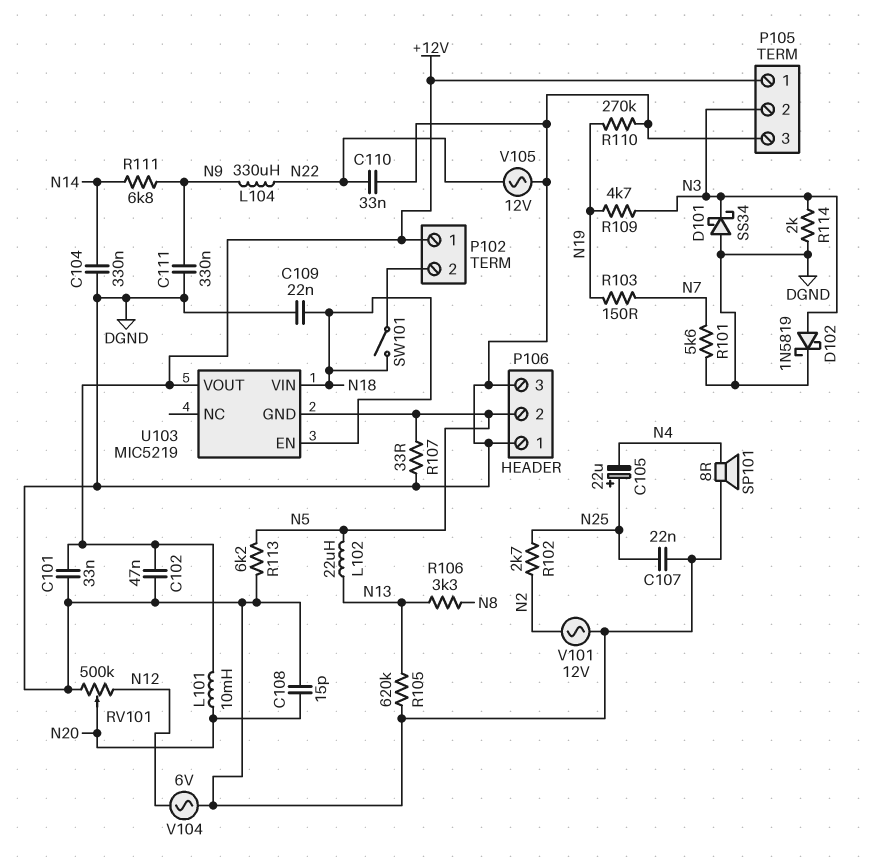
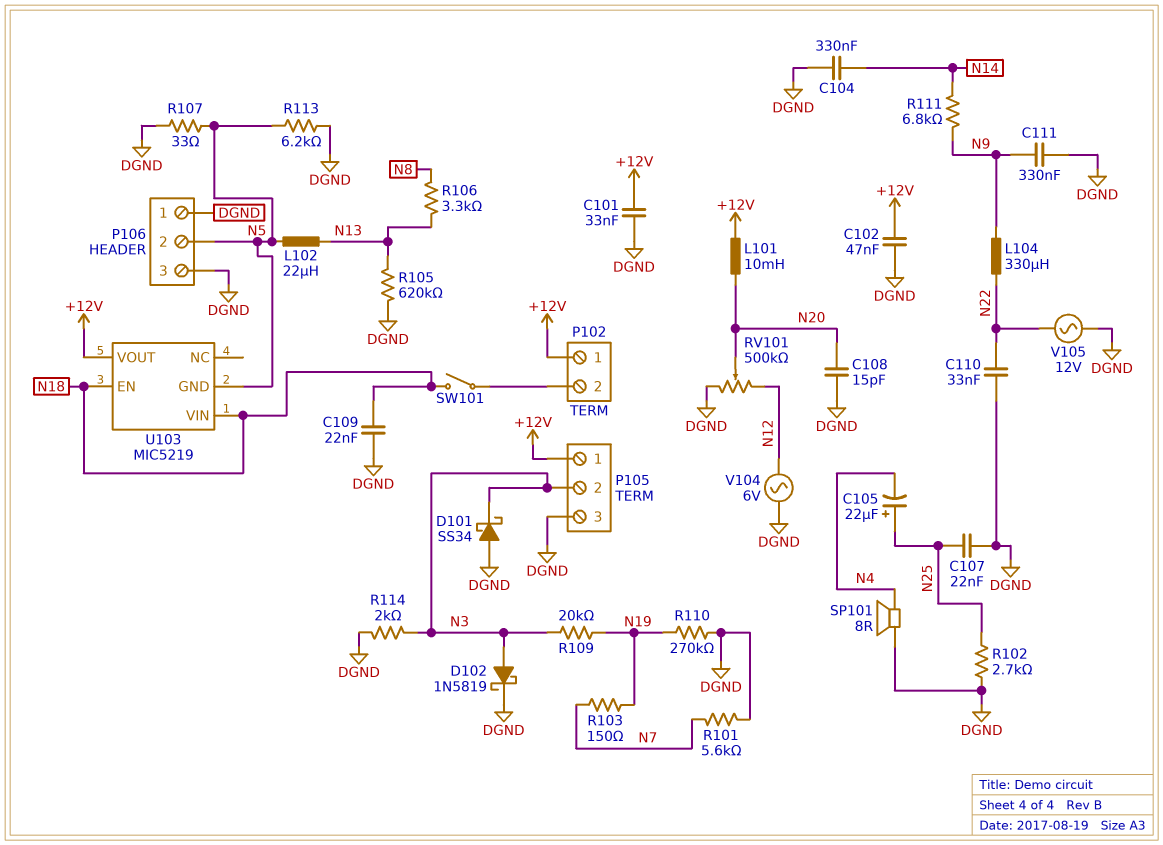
R102: 2.7k (N2, N25) -> 2.7k (DGND, N25)
R109: 4.7k (N3, N19) -> 20k (N3, N19)
V101: AC 12V (DGND, N2) -> none

